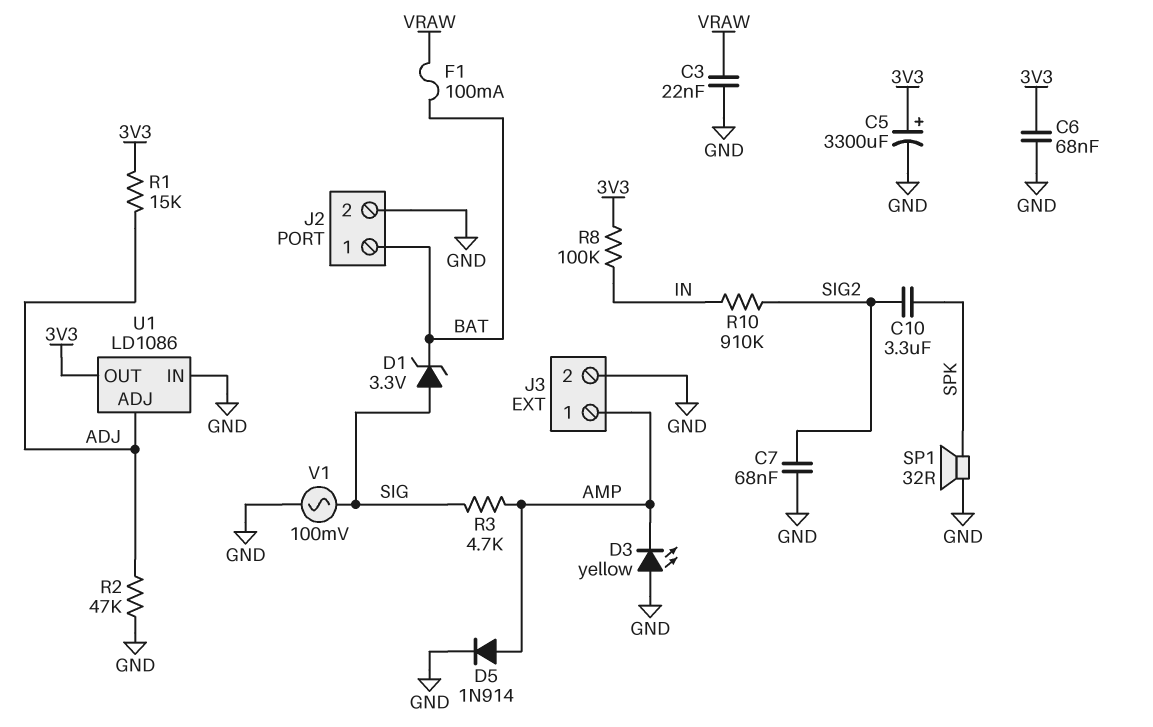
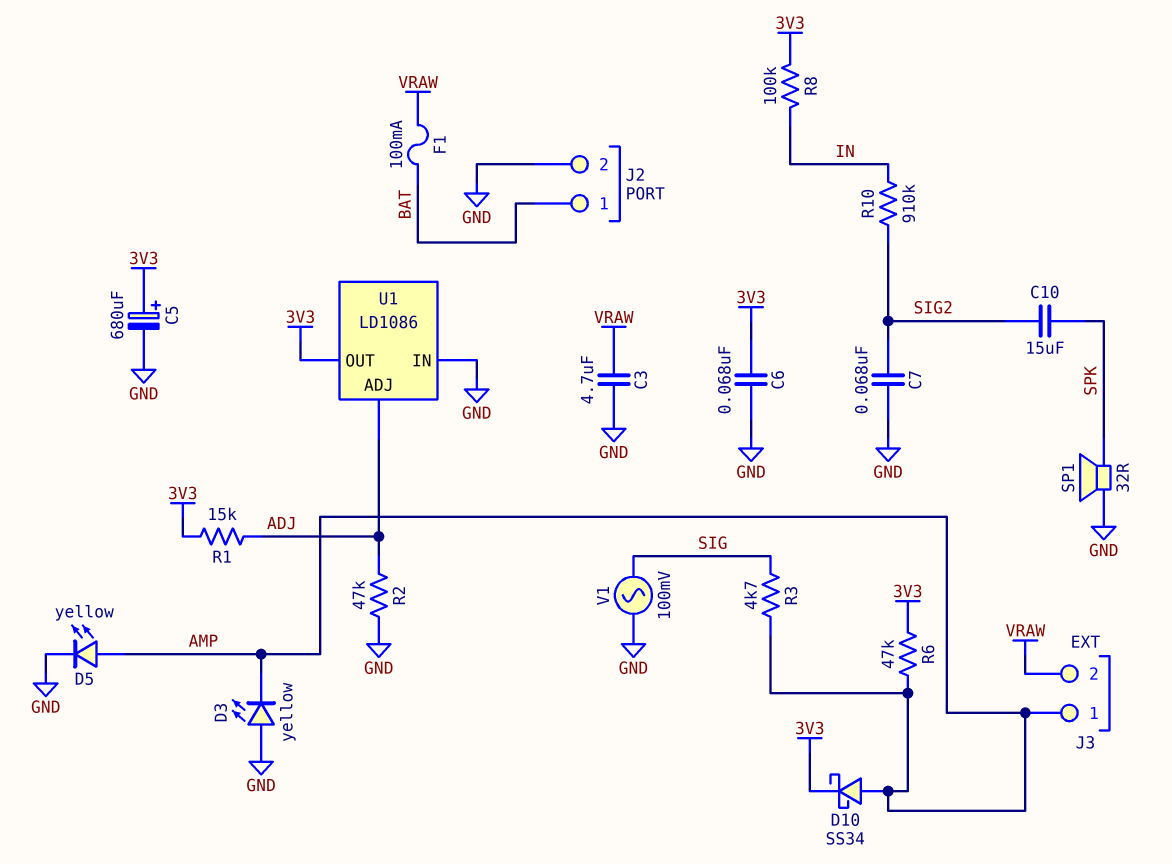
C3: 22nF (GND, VRAW) -> 4.7uF (GND, VRAW)
C5: 3300uF (plus 3V3, minus GND) -> 680uF (plus 3V3, minus GND)
C10: 3.3uF (SIG2, SPK) -> 15uF (SIG2, SPK)
D1: zener 3.3V (A SIG, K BAT) -> none
D5: diode 1N914 (A AMP, K GND) -> LED yellow (A AMP, K GND)
D10: none -> schottky SS34 (A AMP, K 3V3)
J3 pin 2: GND -> VRAW
R6: none -> 47k (3V3, AMP)

